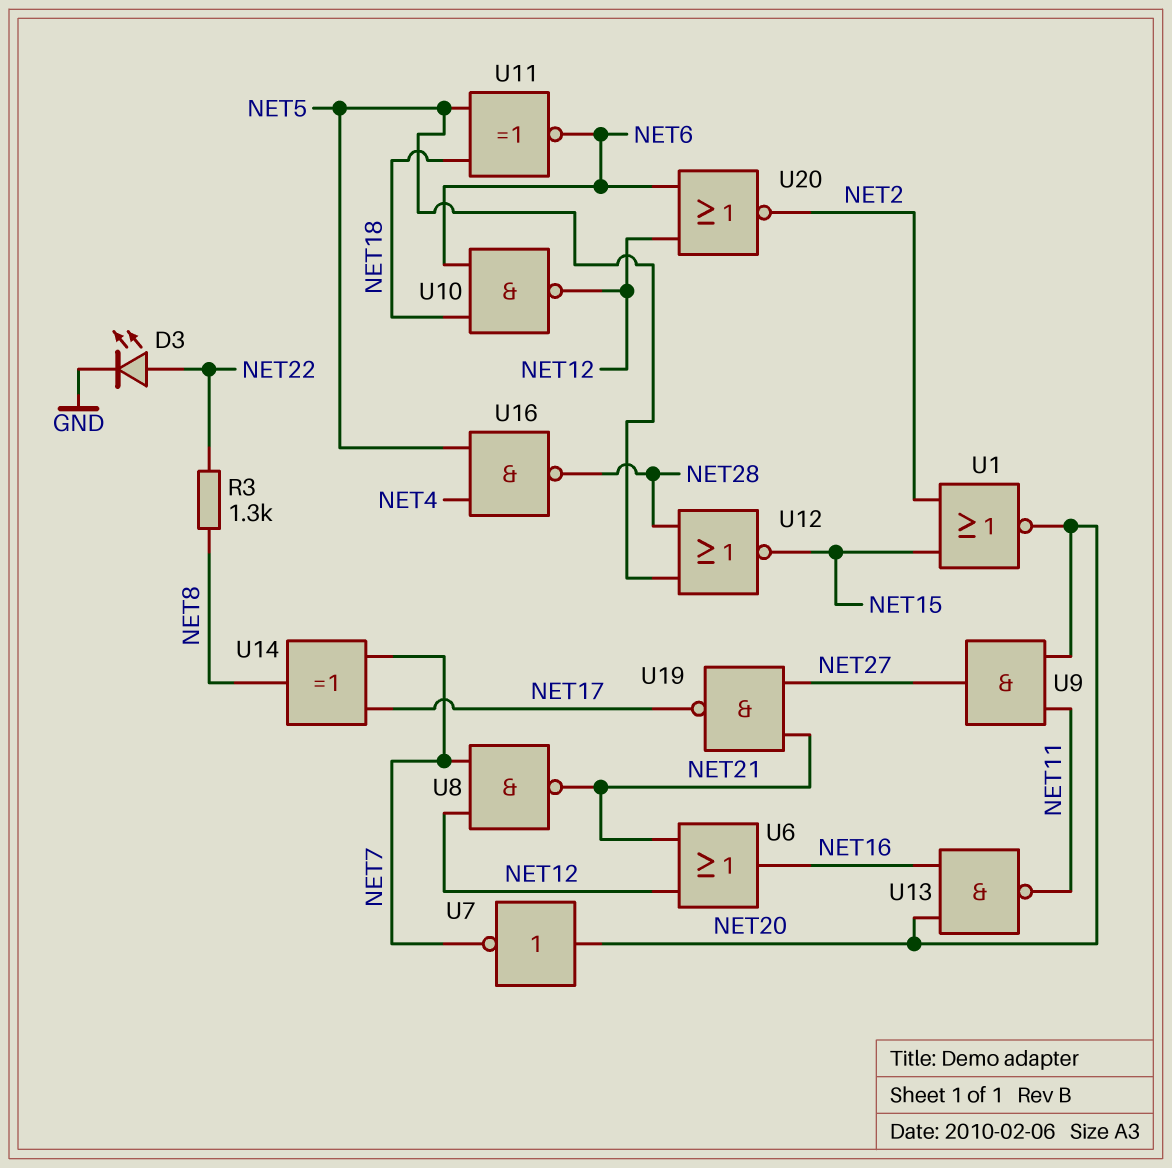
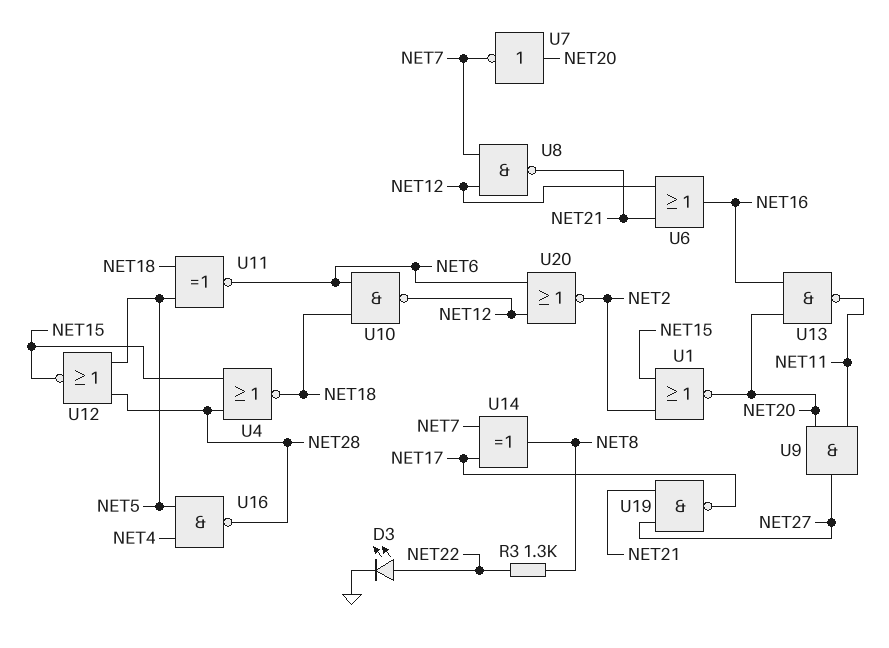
U4: none -> NOR (in NET15, in NET28, out NET18)

